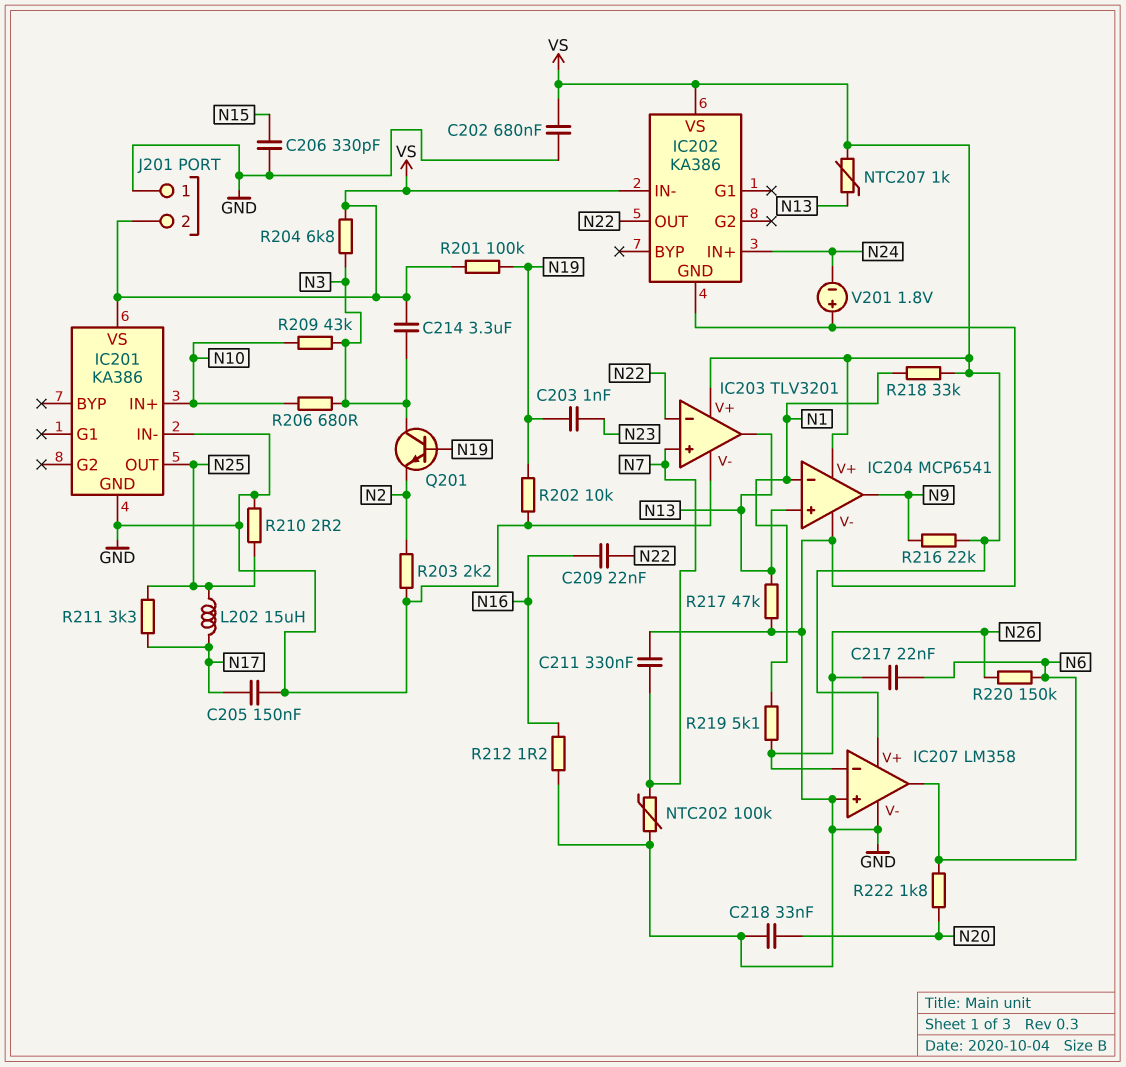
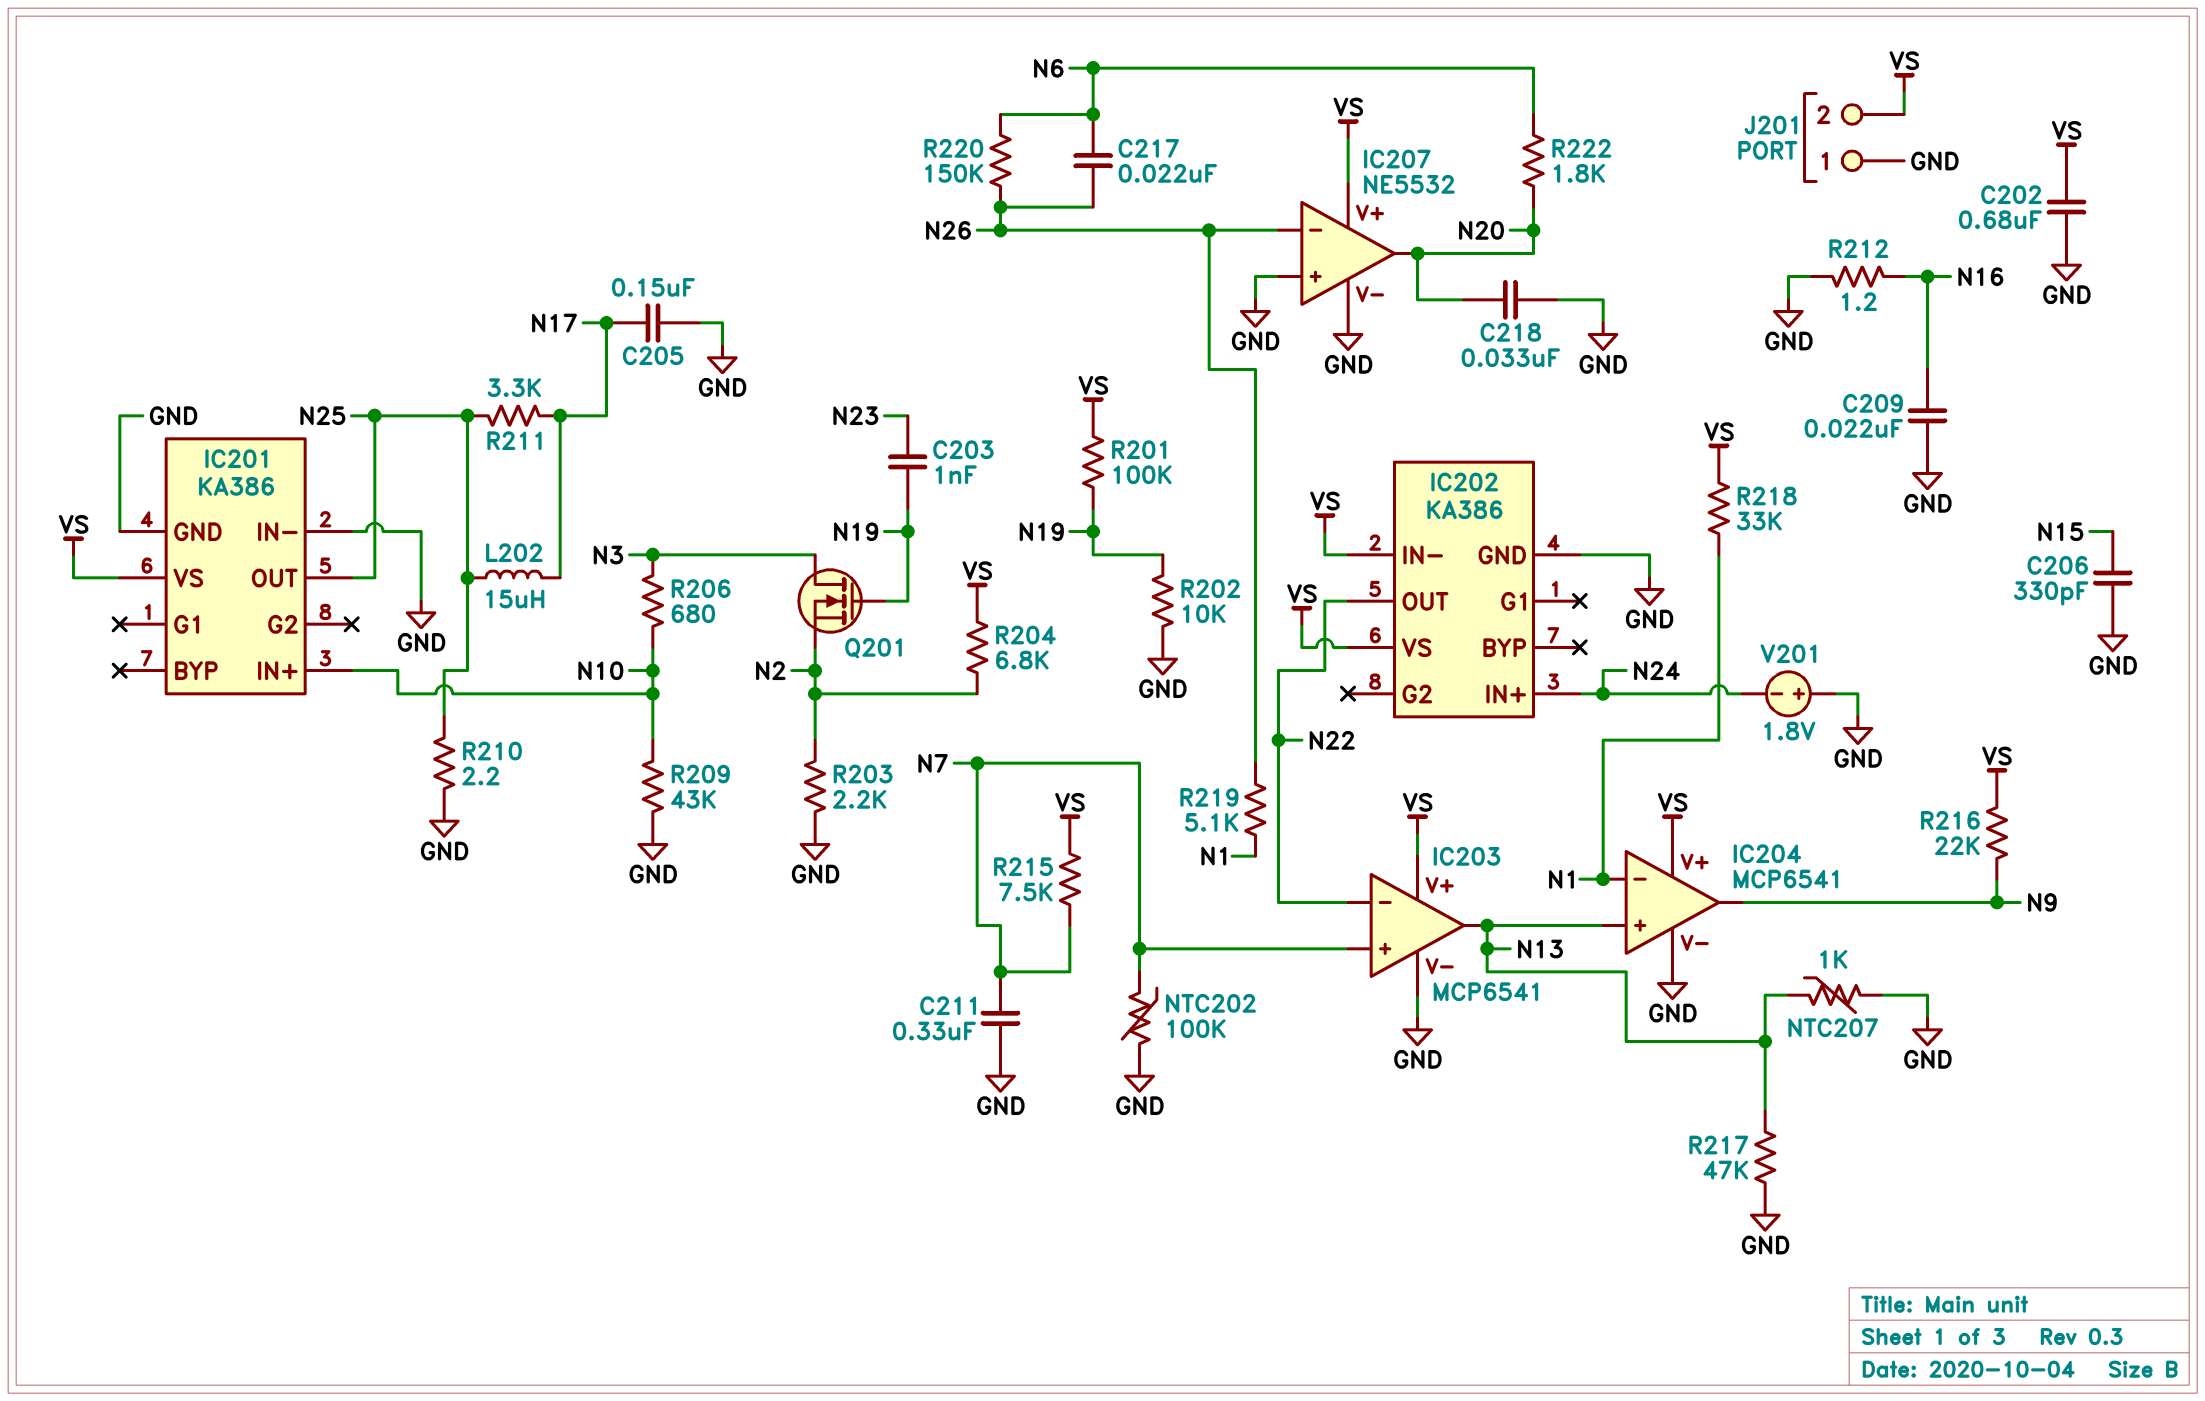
C209: 22nF (N16, N22) -> 22nF (GND, N16)
C214: 3.3uF (N3, VS) -> none
IC203: TLV3201 -> MCP6541
IC207: LM358 -> NE5532
IC207 pin out: N6 -> N20
NTC207: 1k (N13, VS) -> 1k (GND, N13)
Q201: NPN (B N19, C N3, E N2) -> NMOS (G N19, D N3, S N2)
R204: 6.8k (N3, VS) -> 6.8k (N2, VS)
R209: 43k (N3, N10) -> 43k (GND, N10)
R215: none -> 7.5k (N7, VS)

